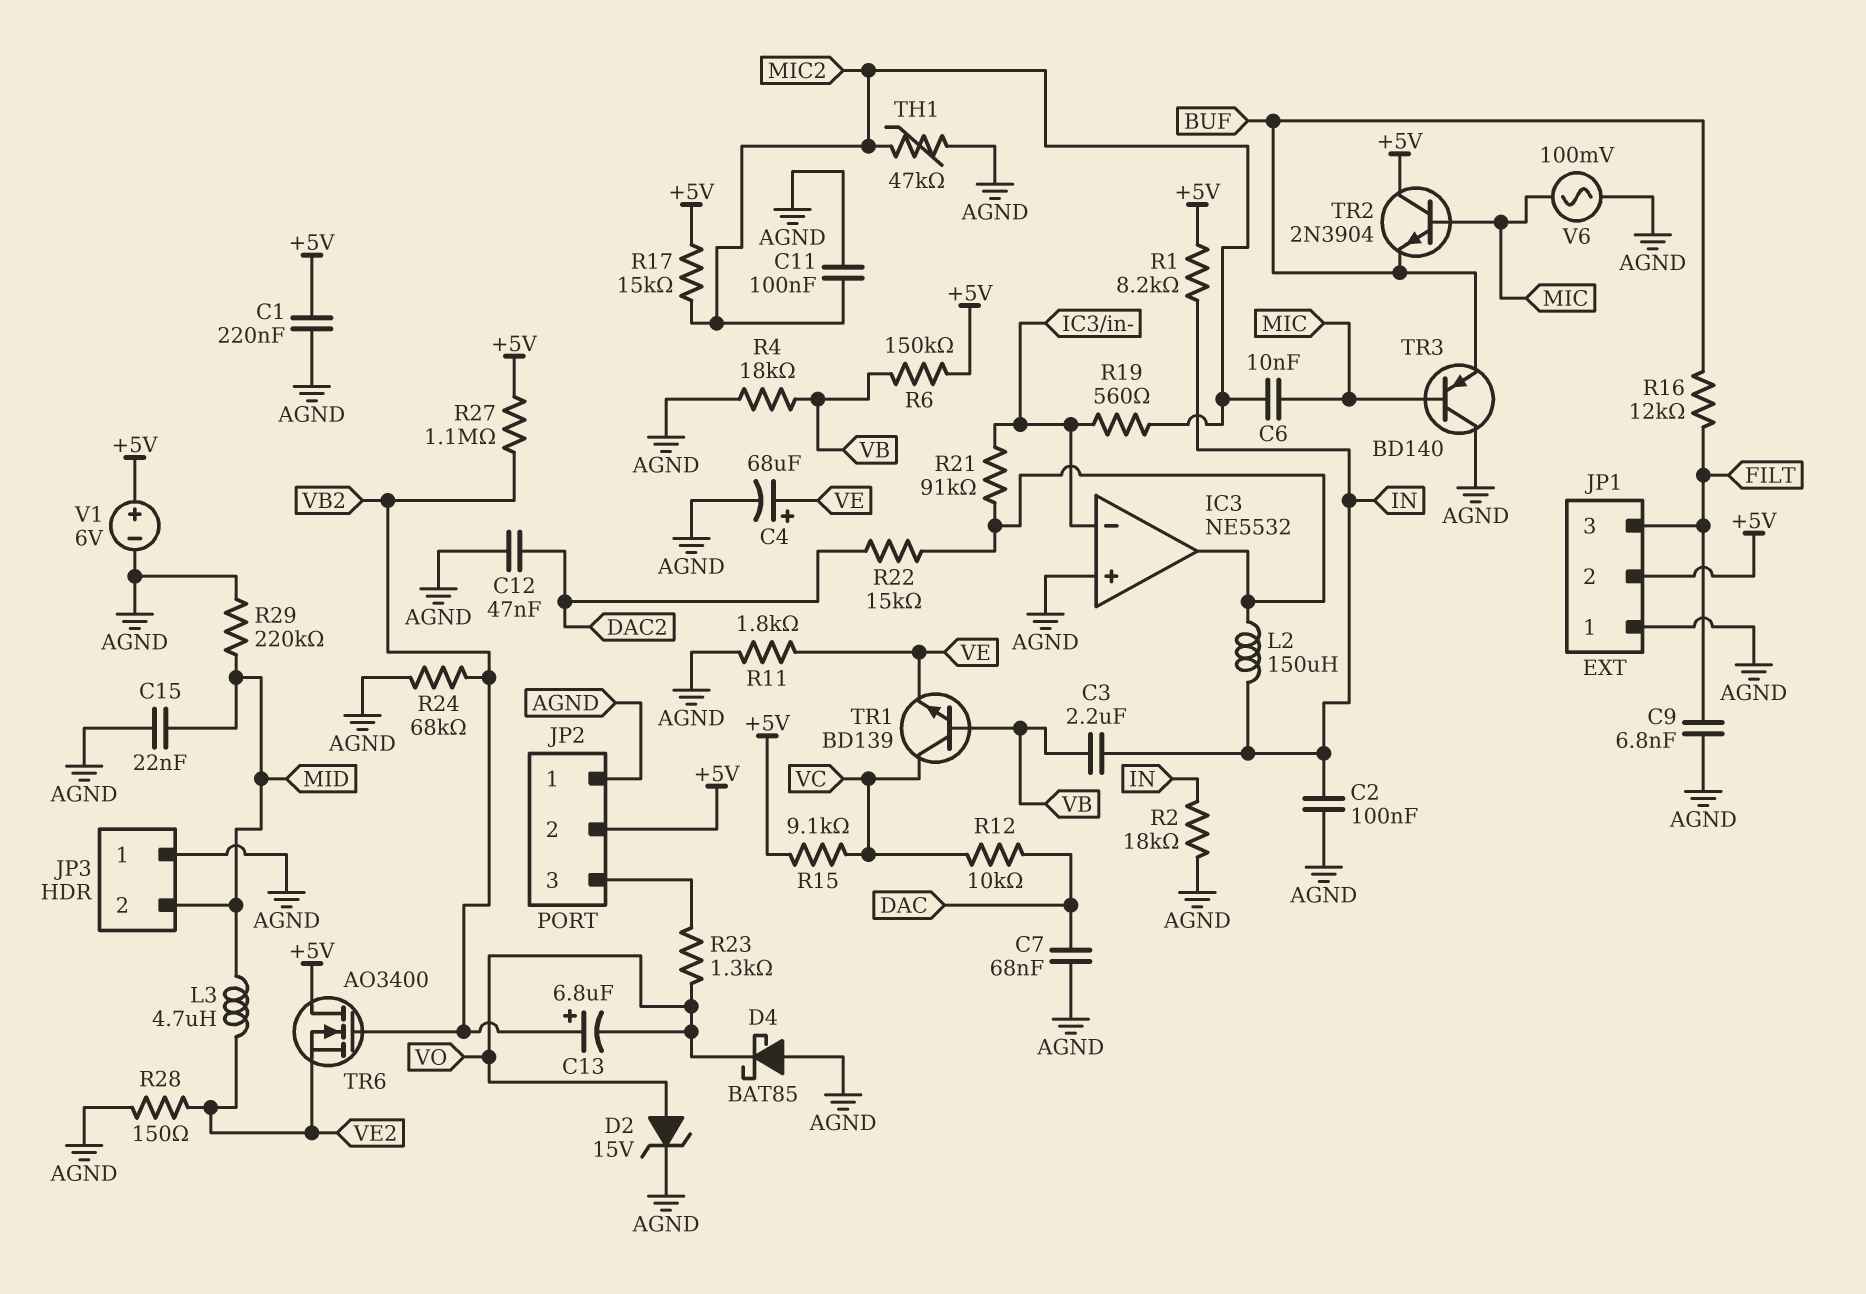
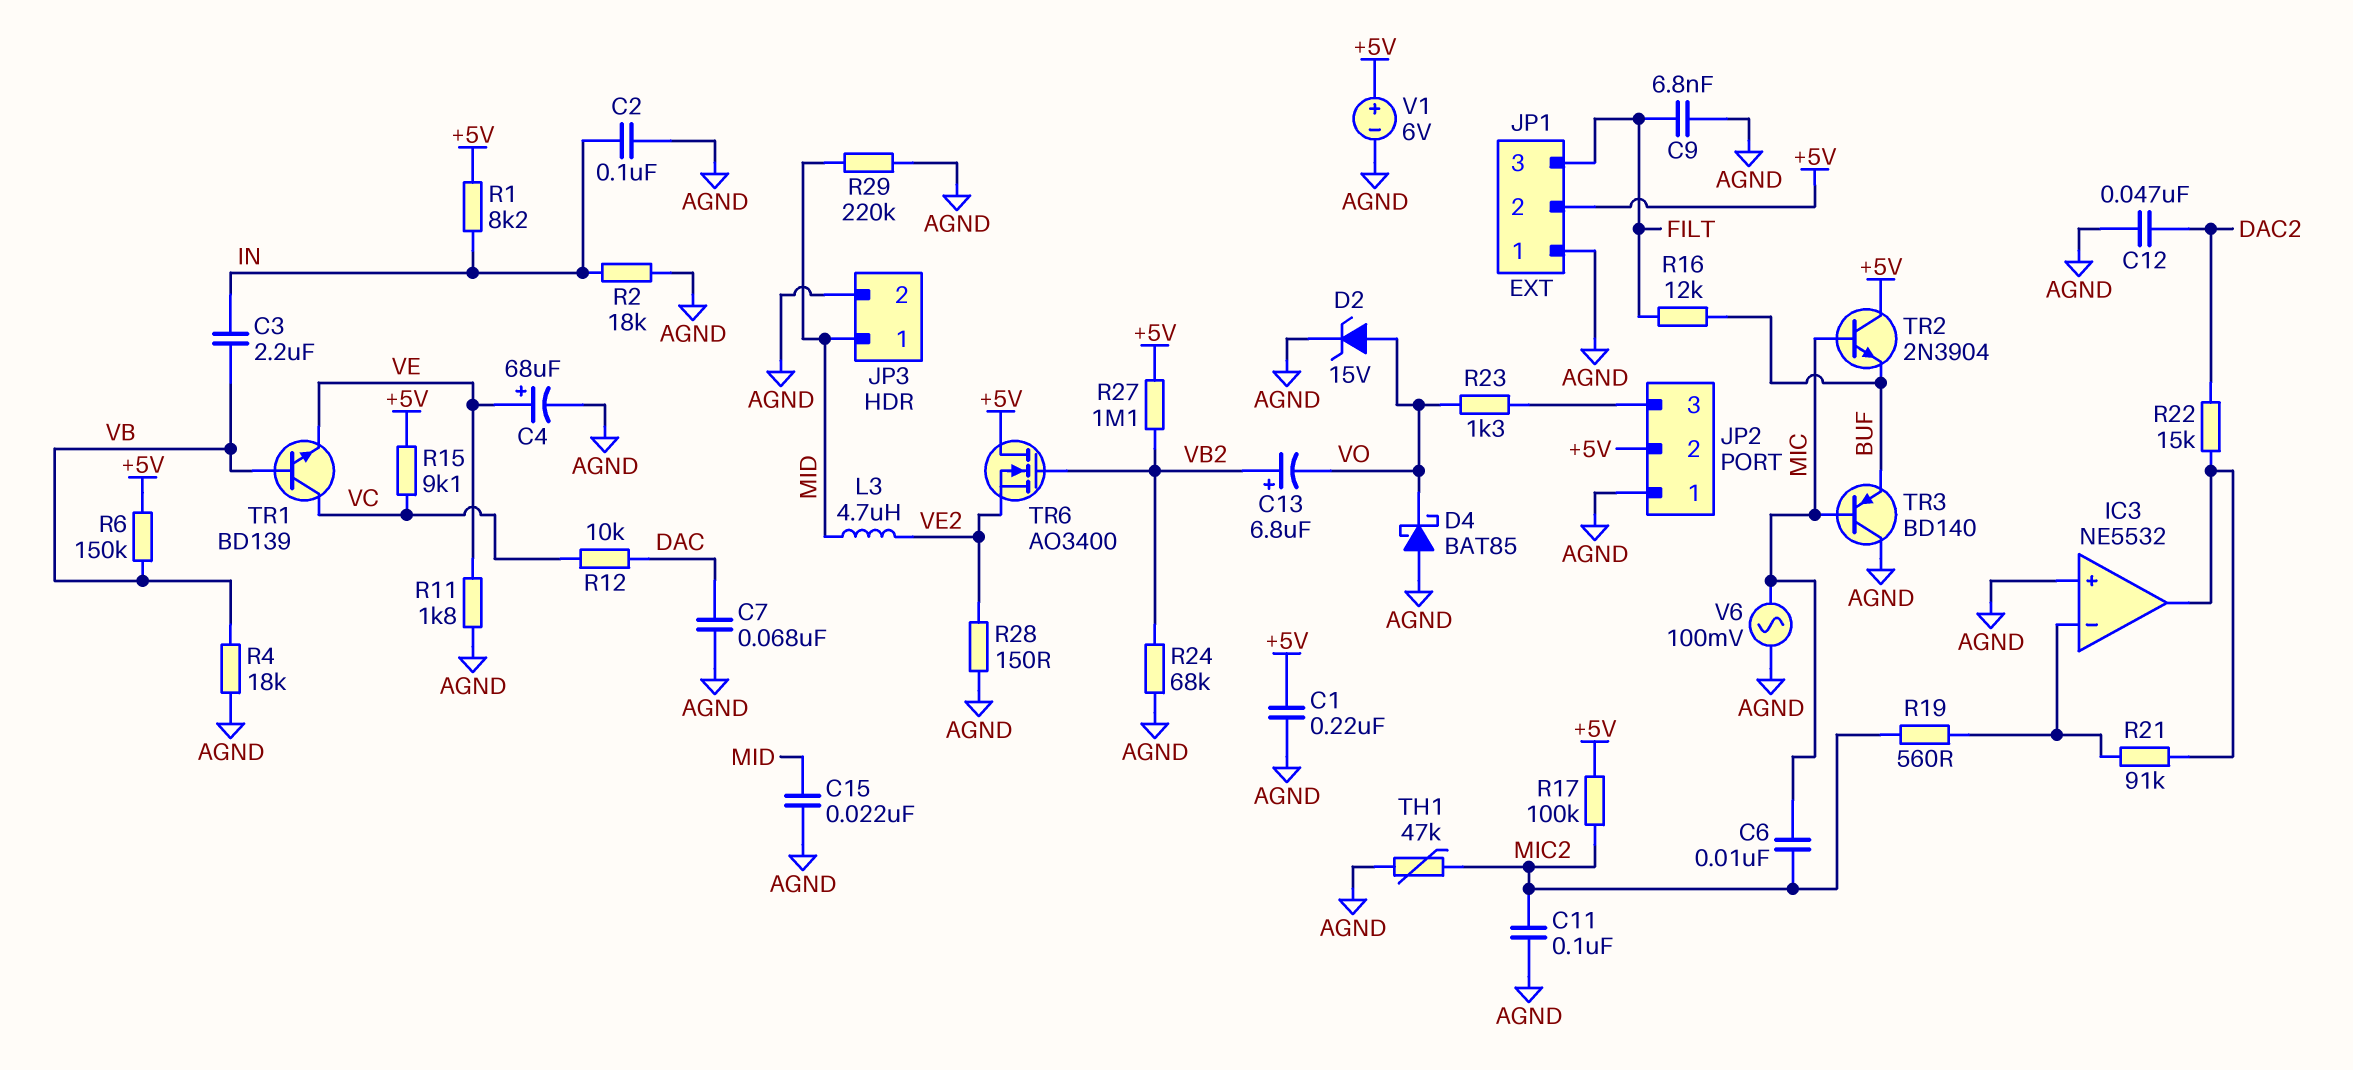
JP3 pin 1: AGND -> MID
JP3 pin 2: MID -> AGND
L2: 150uH (IC3/out, IN) -> none
R17: 15k (+5V, MIC2) -> 100k (+5V, MIC2)

